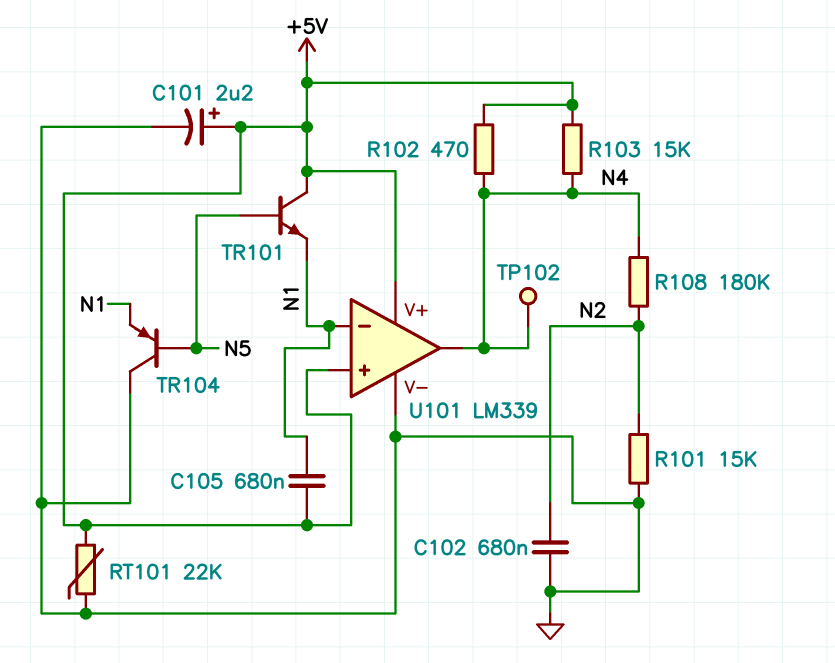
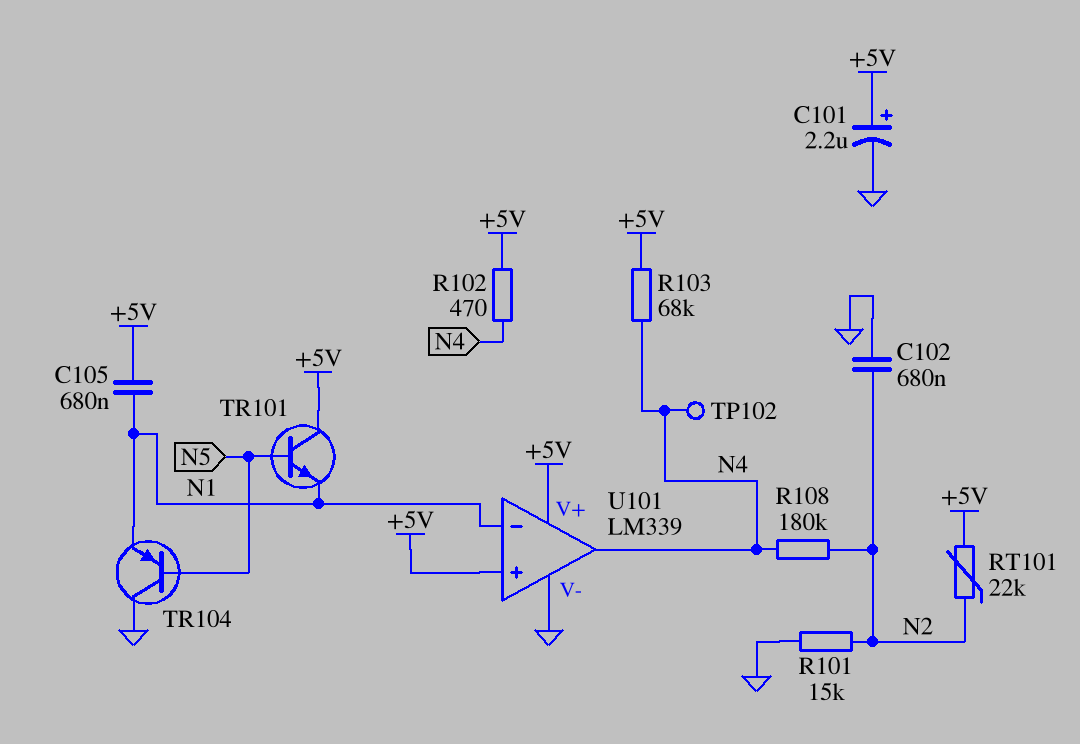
R103: 15k (+5V, N4) -> 68k (+5V, N4)
RT101: 22k (+5V, GND) -> 22k (+5V, N2)

